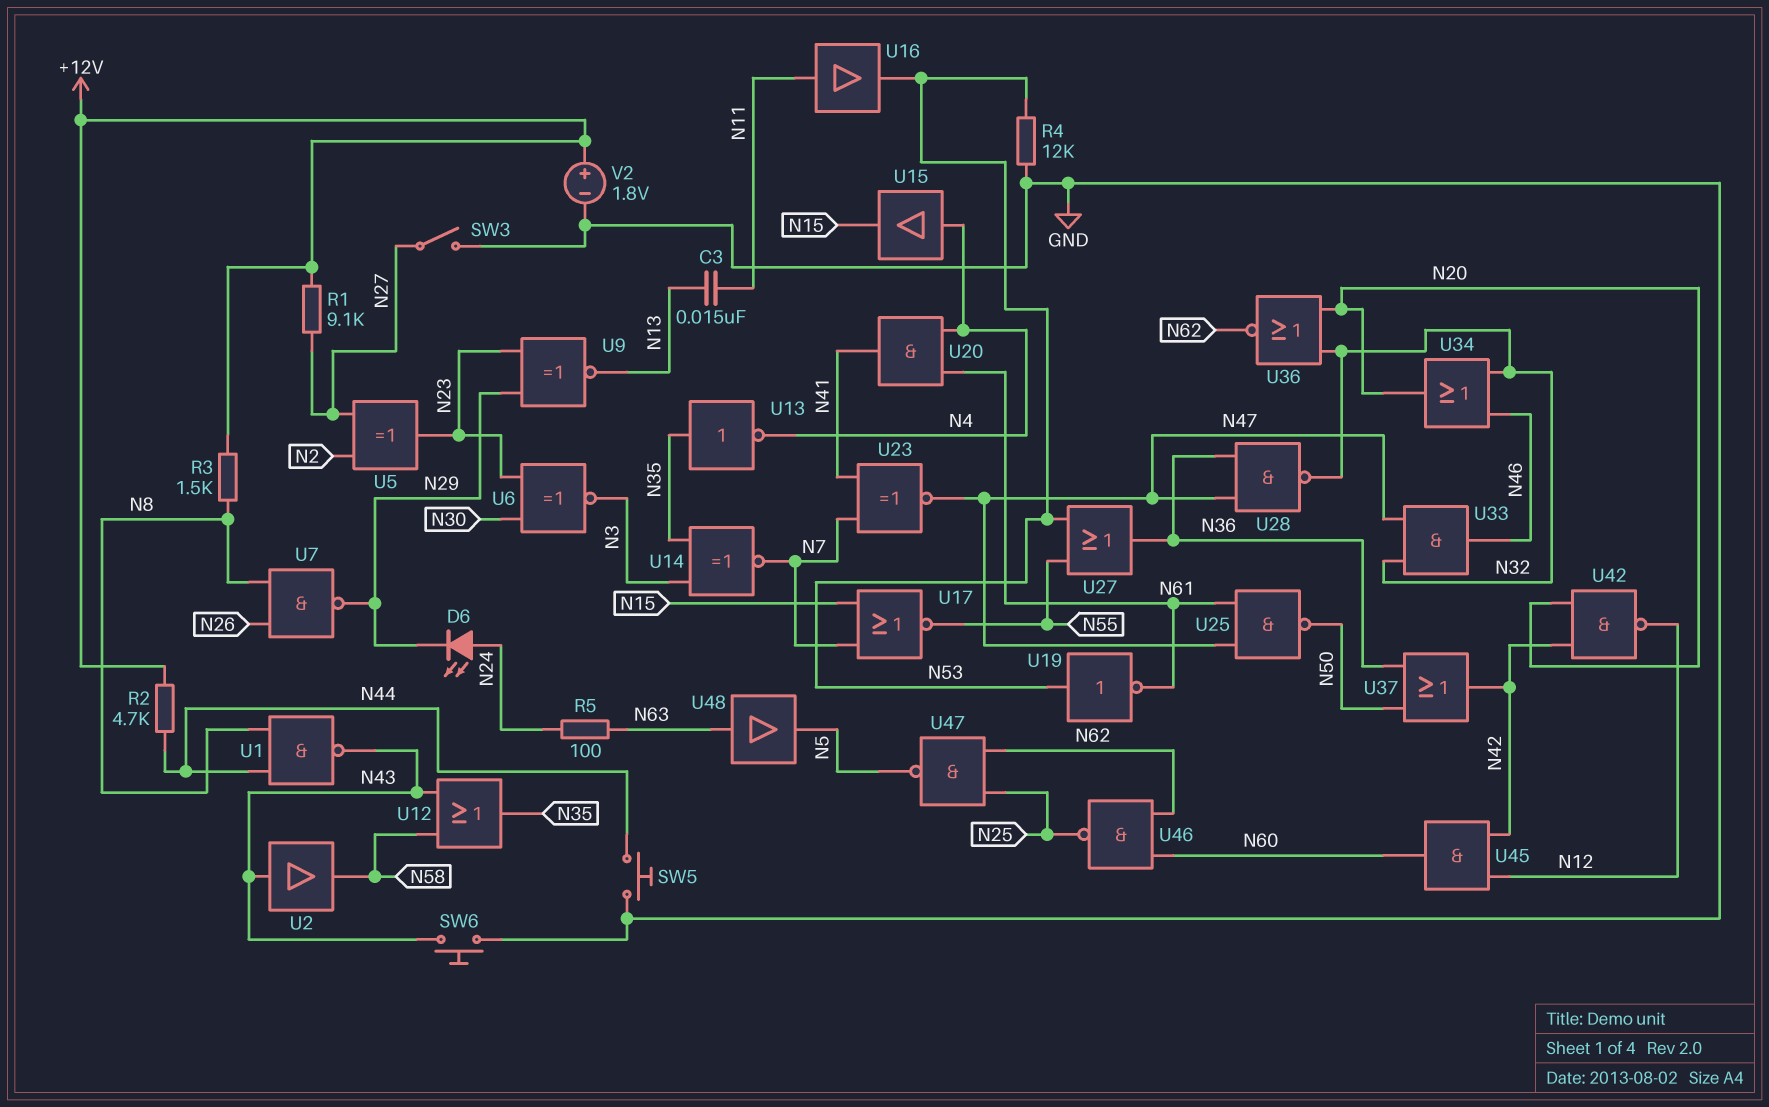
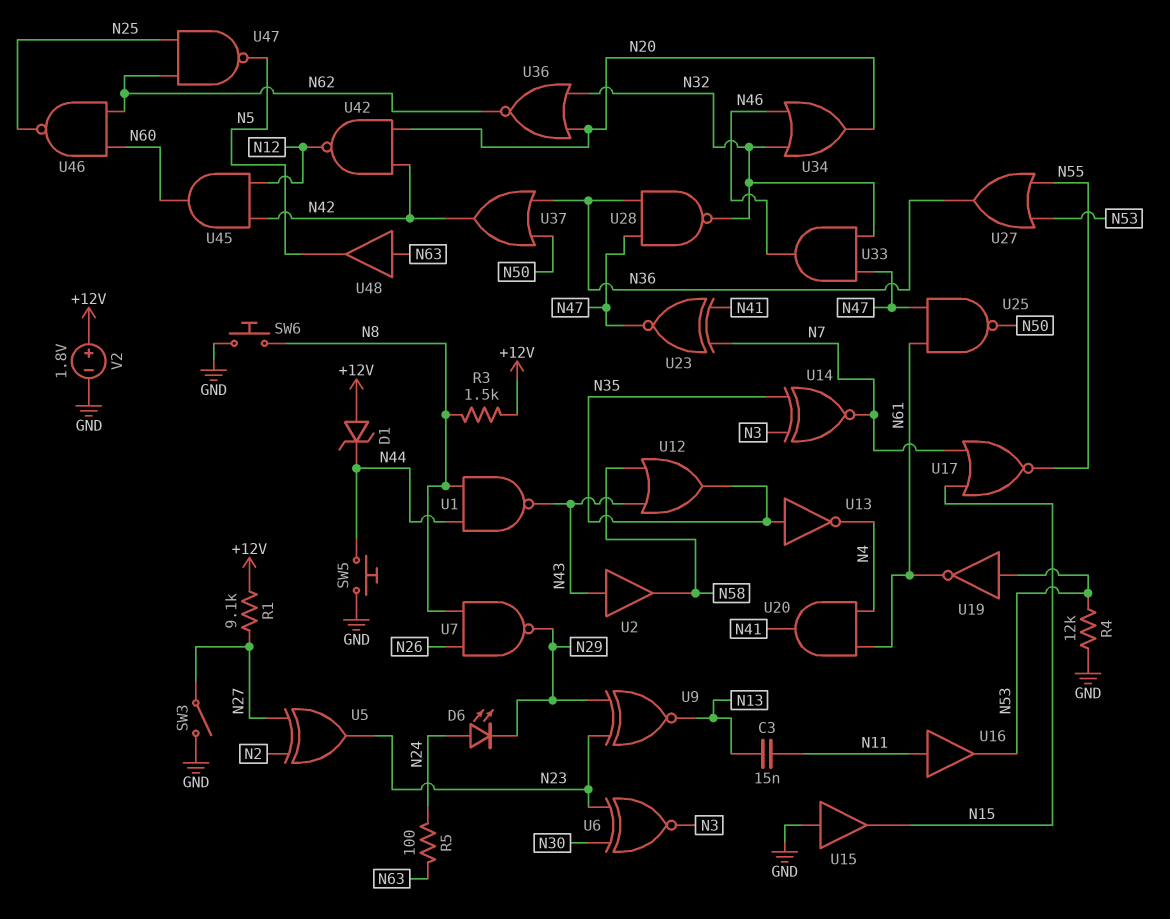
D1: none -> zener (A +12V, K N44)
R2: 4.7k (+12V, N44) -> none
SW6: button (GND, N43) -> button (GND, N8)
U15: buffer (in N4, out N15) -> buffer (in GND, out N15)

